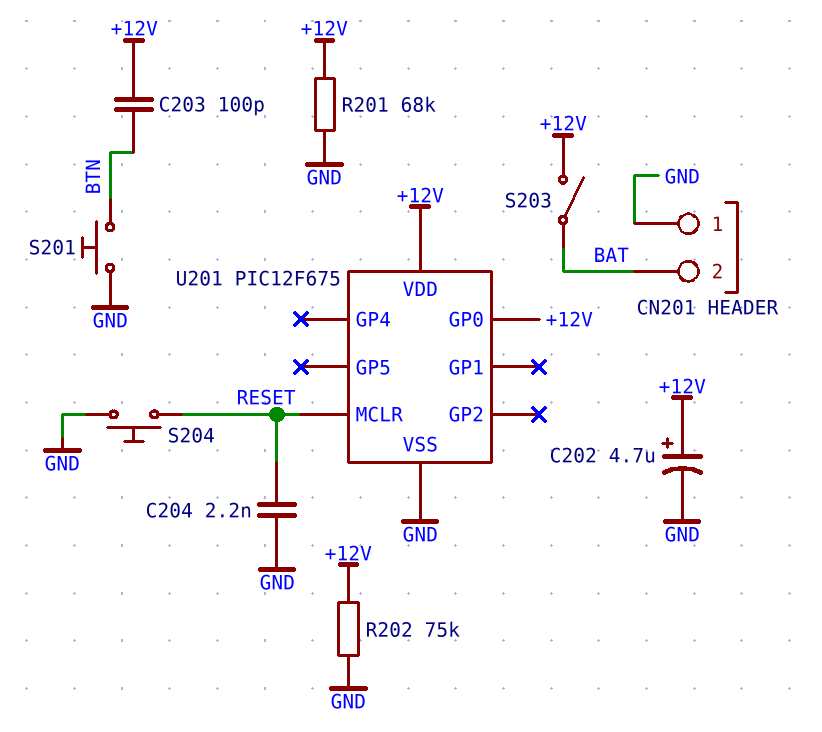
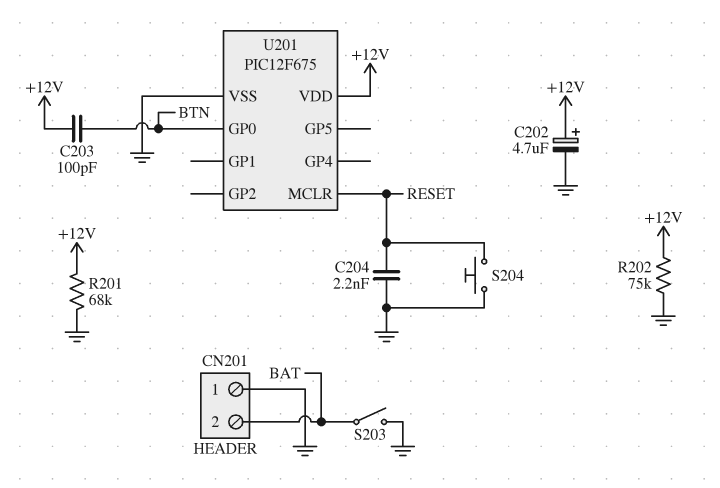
S201: button (BTN, GND) -> none
S203: switch (+12V, BAT) -> switch (BAT, GND)
U201 pin GP0: +12V -> BTN

